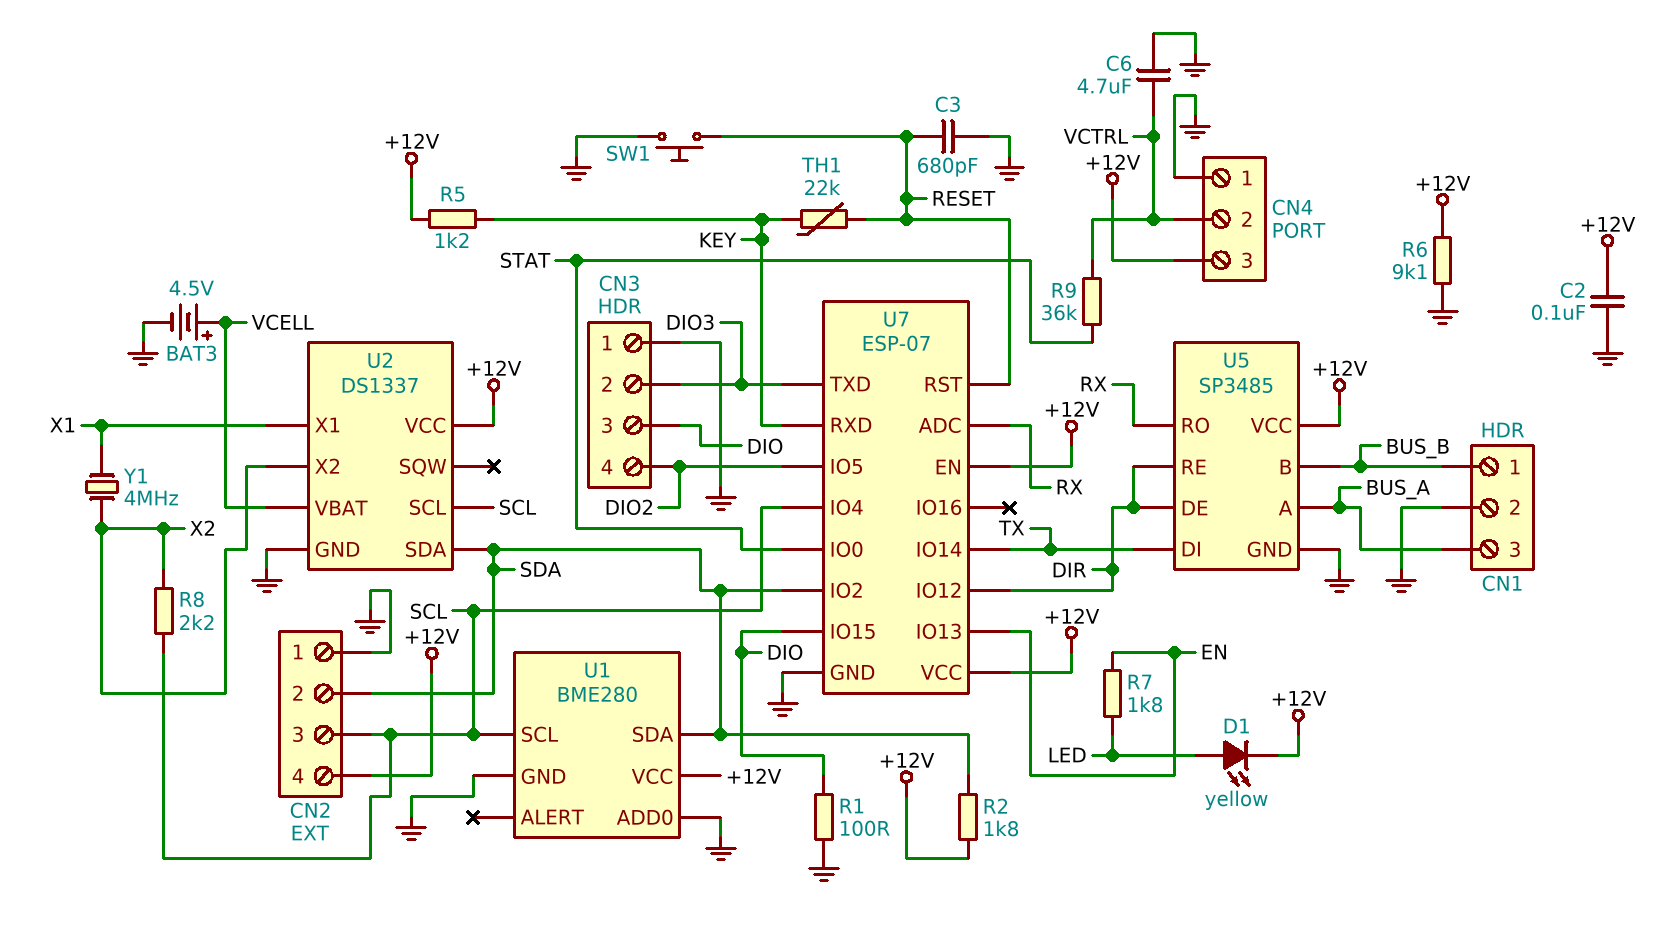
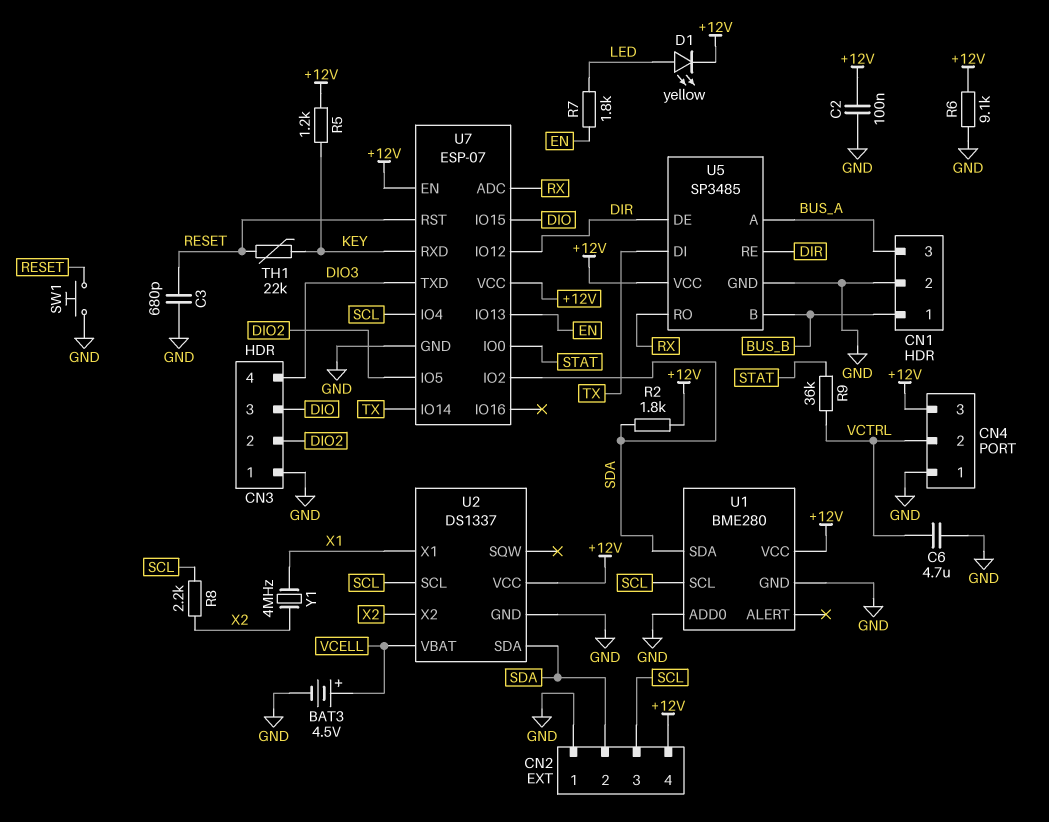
CN3 pin 2: DIO3 -> DIO2
CN3 pin 4: DIO2 -> DIO3
R1: 100 (DIO, GND) -> none

